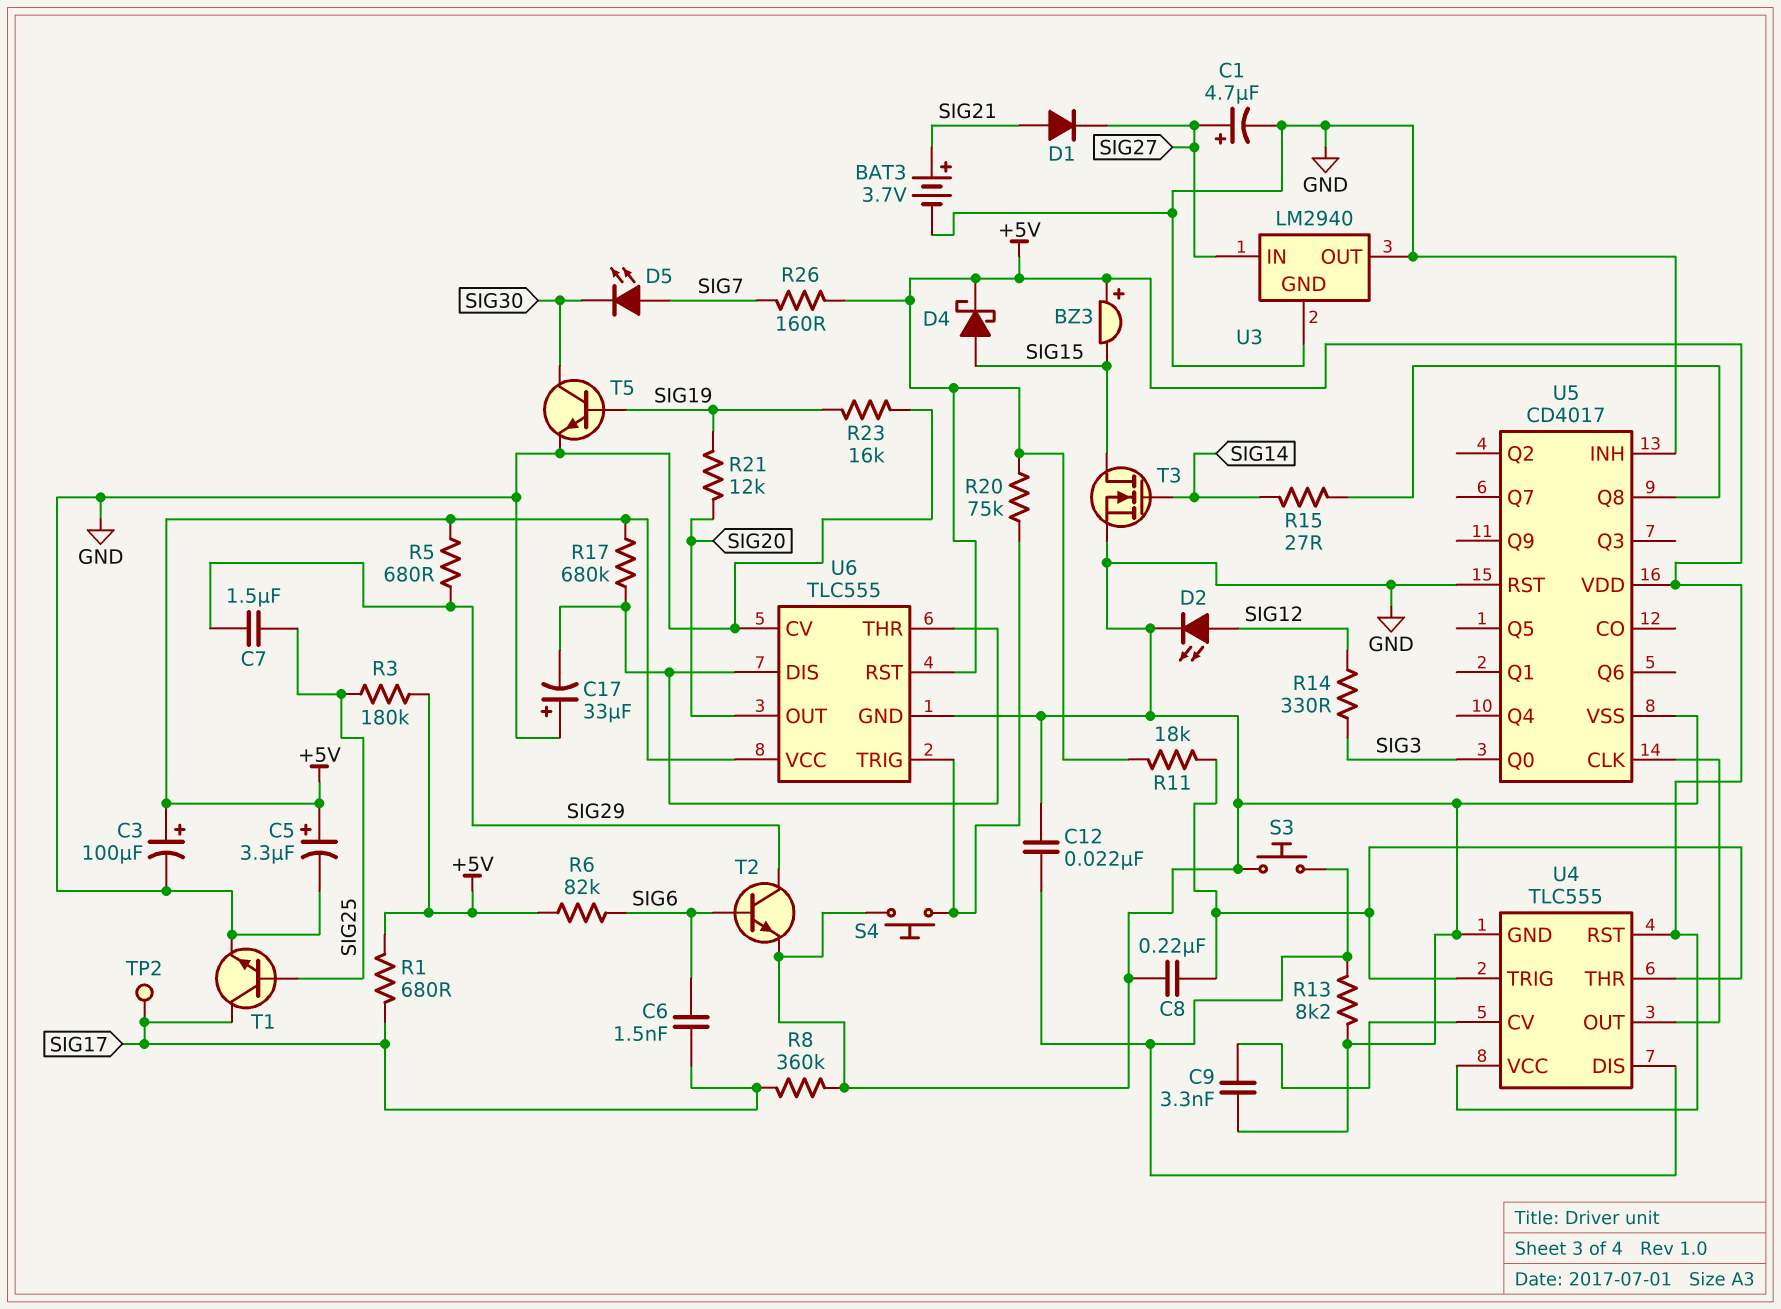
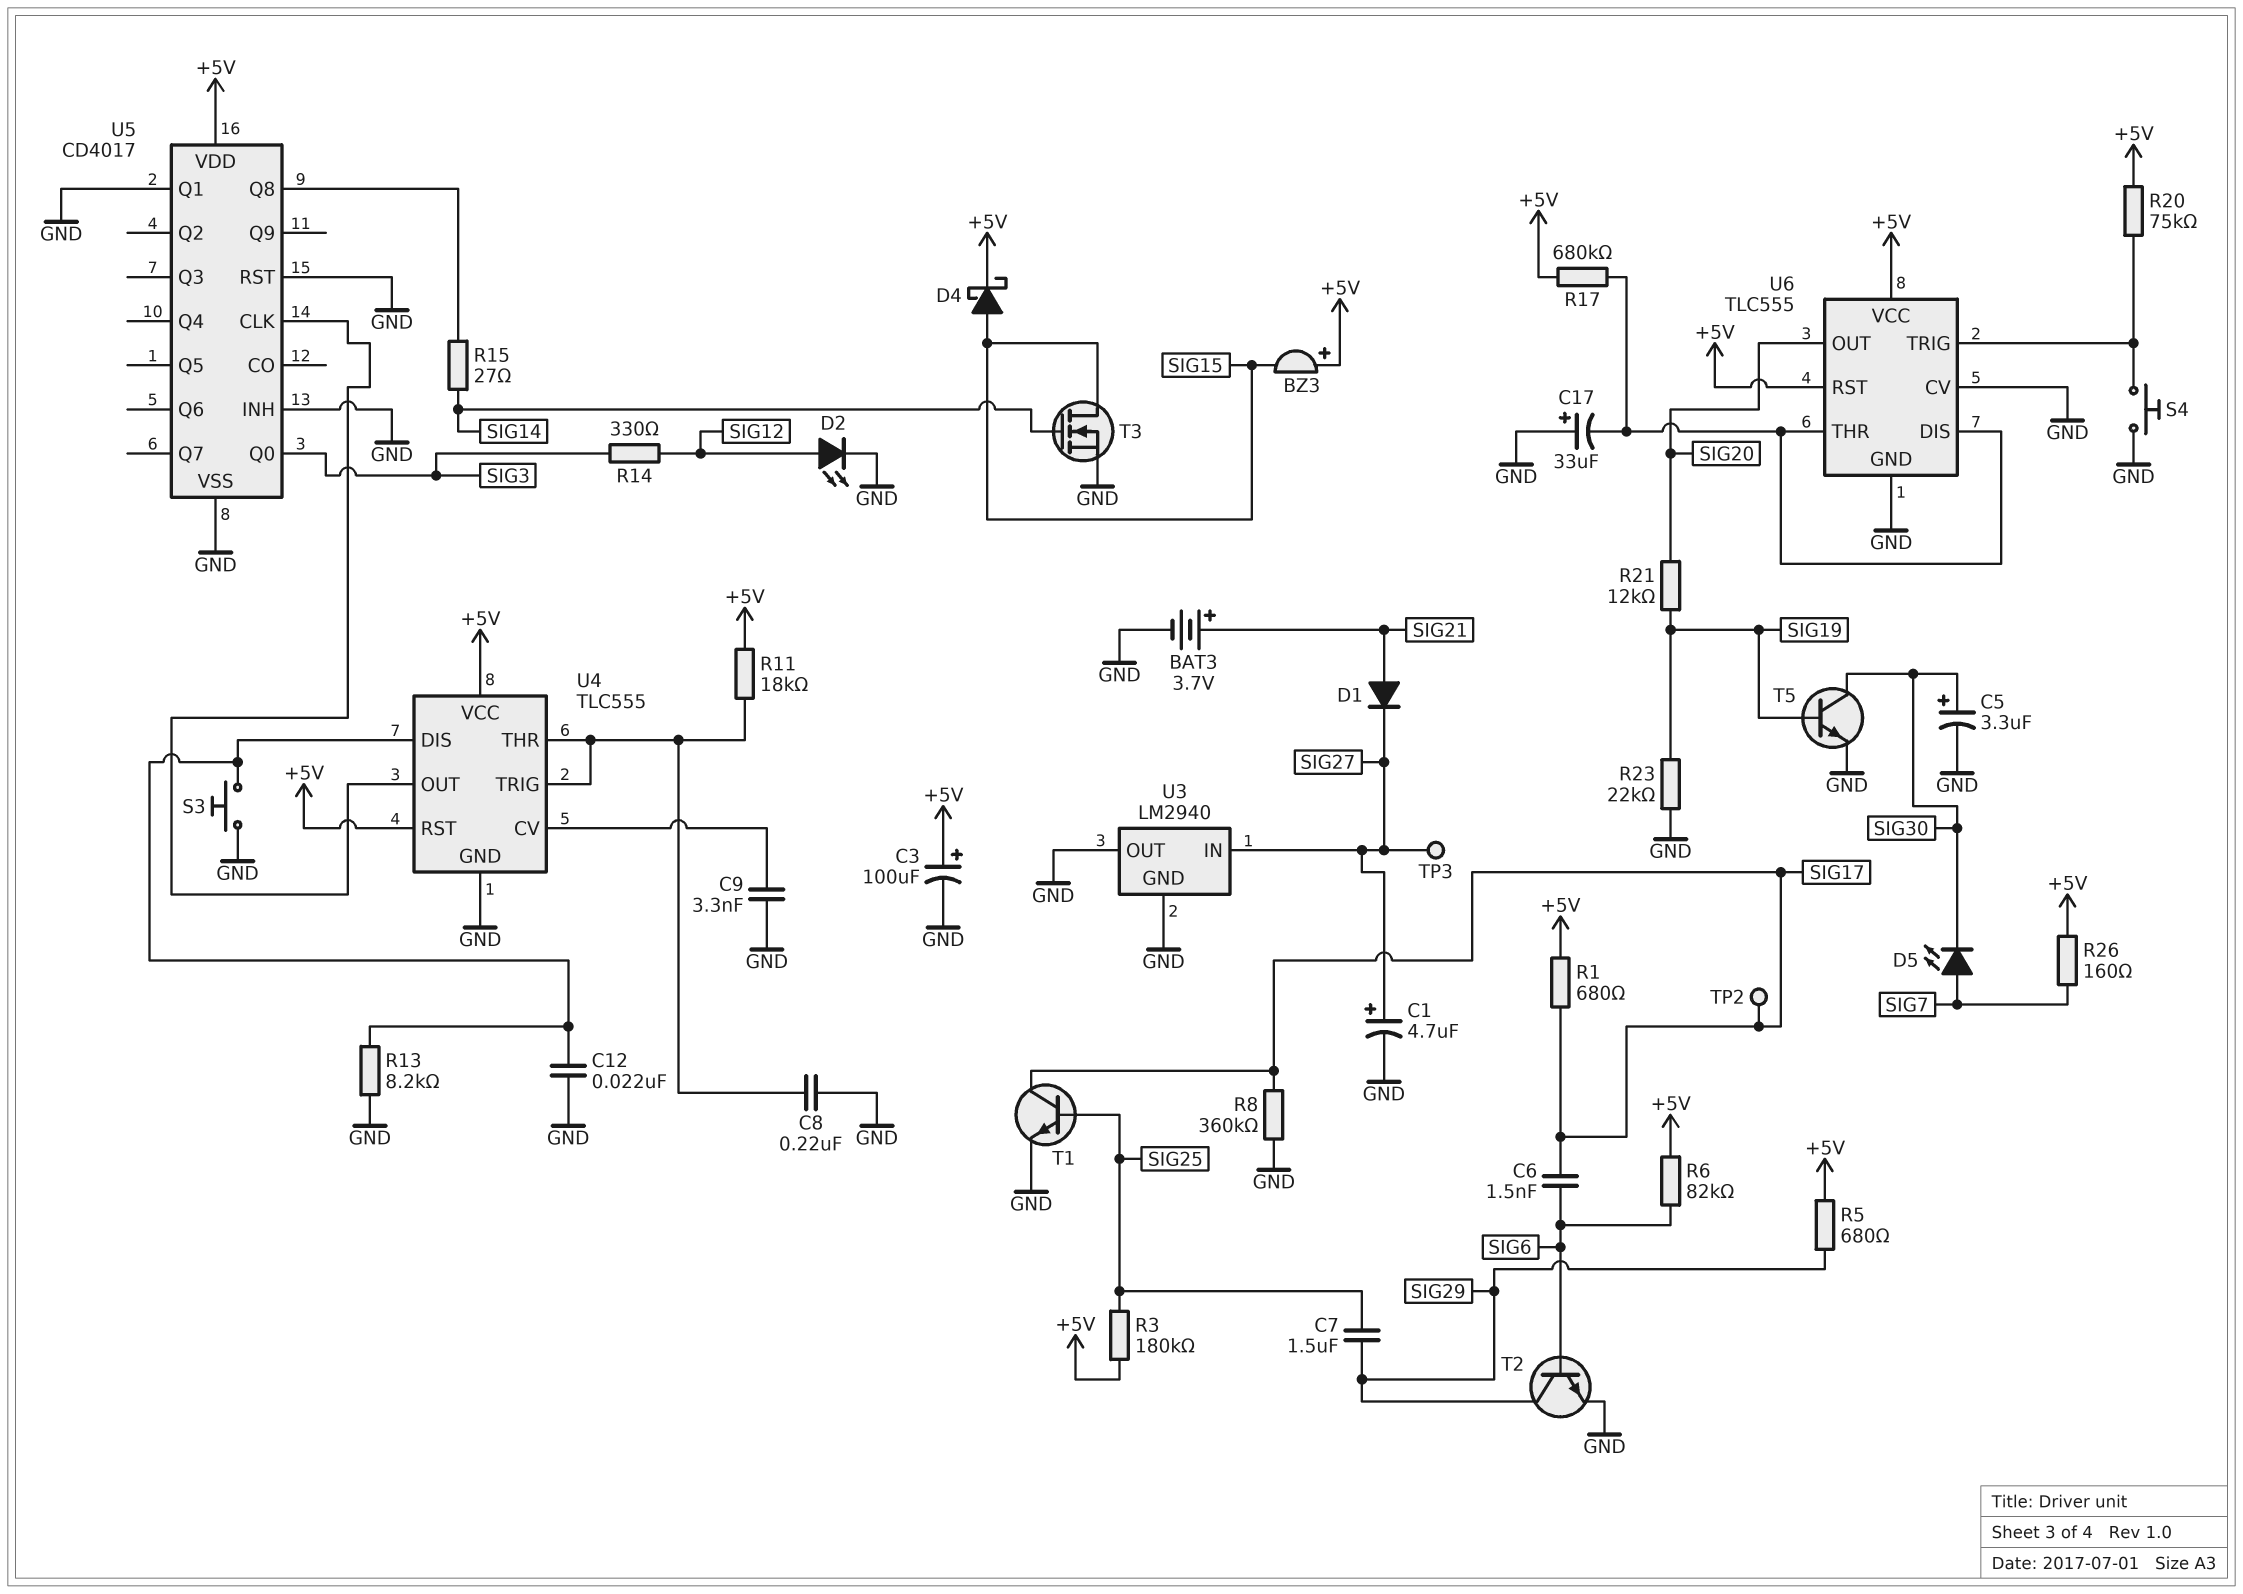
C5: 3.3uF (plus +5V, minus GND) -> 3.3uF (plus SIG30, minus GND)
R23: 16k (GND, SIG19) -> 22k (GND, SIG19)
TP3: none -> test point (SIG27)
U5 pin Q1: none -> GND

